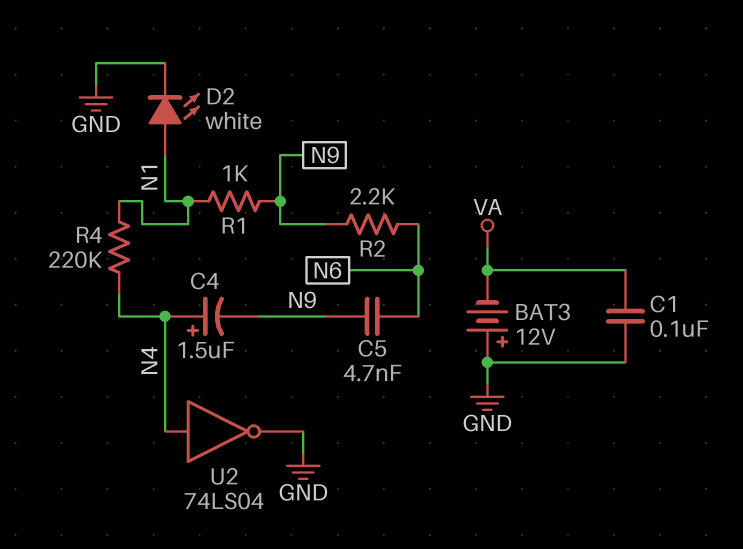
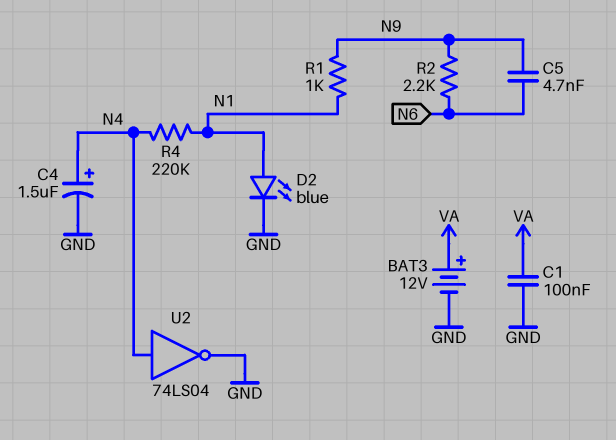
BAT3: 12V (plus GND, minus VA) -> 12V (plus VA, minus GND)
C4: 1.5uF (plus N4, minus N9) -> 1.5uF (plus N4, minus GND)
D2: LED white (A N1, K GND) -> LED blue (A N1, K GND)

